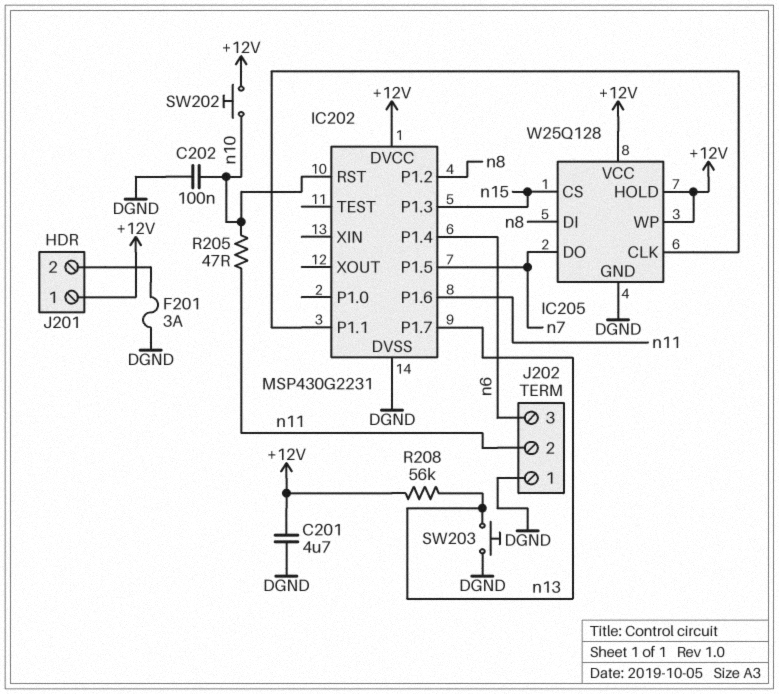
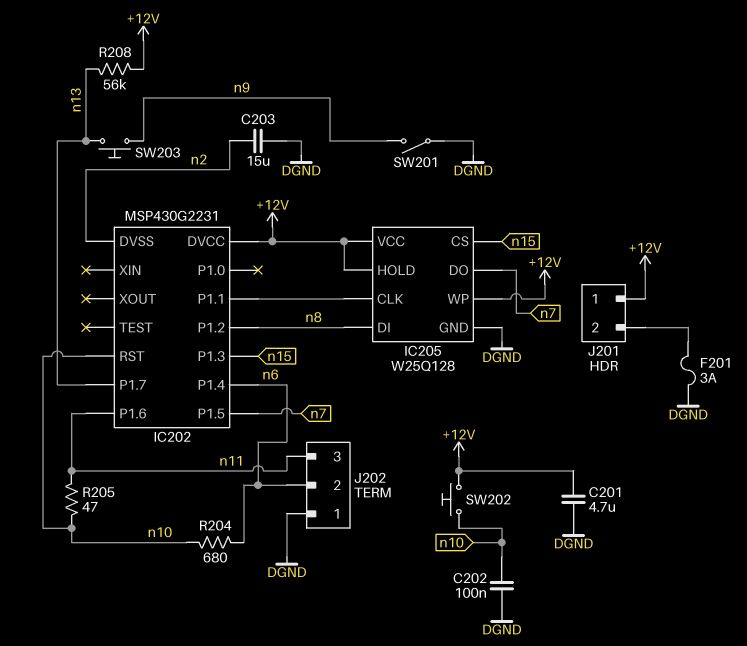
C203: none -> 15uF (DGND, n2)
IC202 pin DVSS: DGND -> n2
J202 pin 2: n11 -> n6
J202 pin 3: n6 -> n11
R204: none -> 680 (n6, n10)
SW201: none -> switch (DGND, n9)
SW203: button (DGND, n13) -> button (n9, n13)

